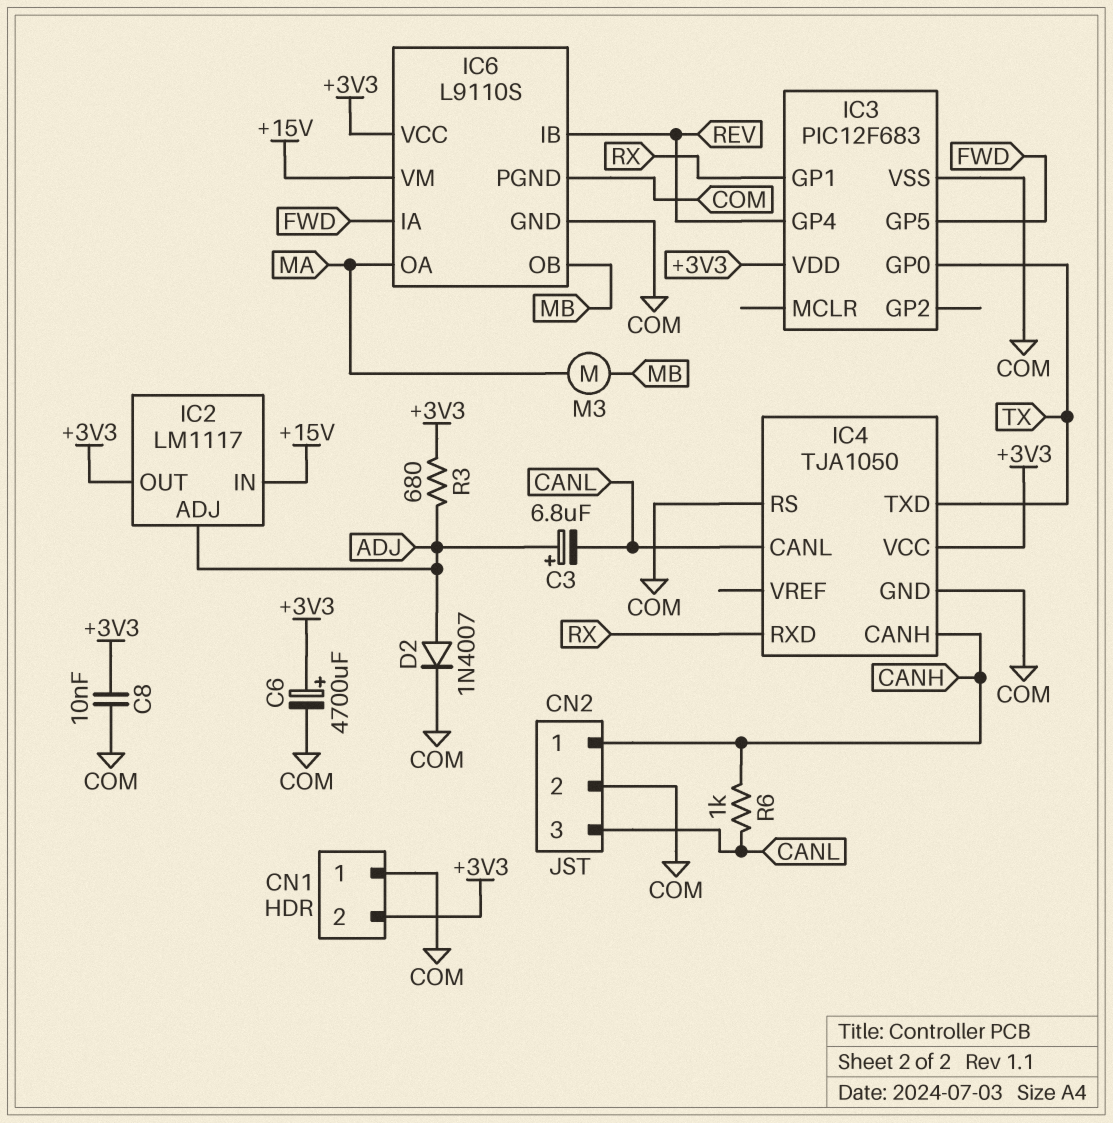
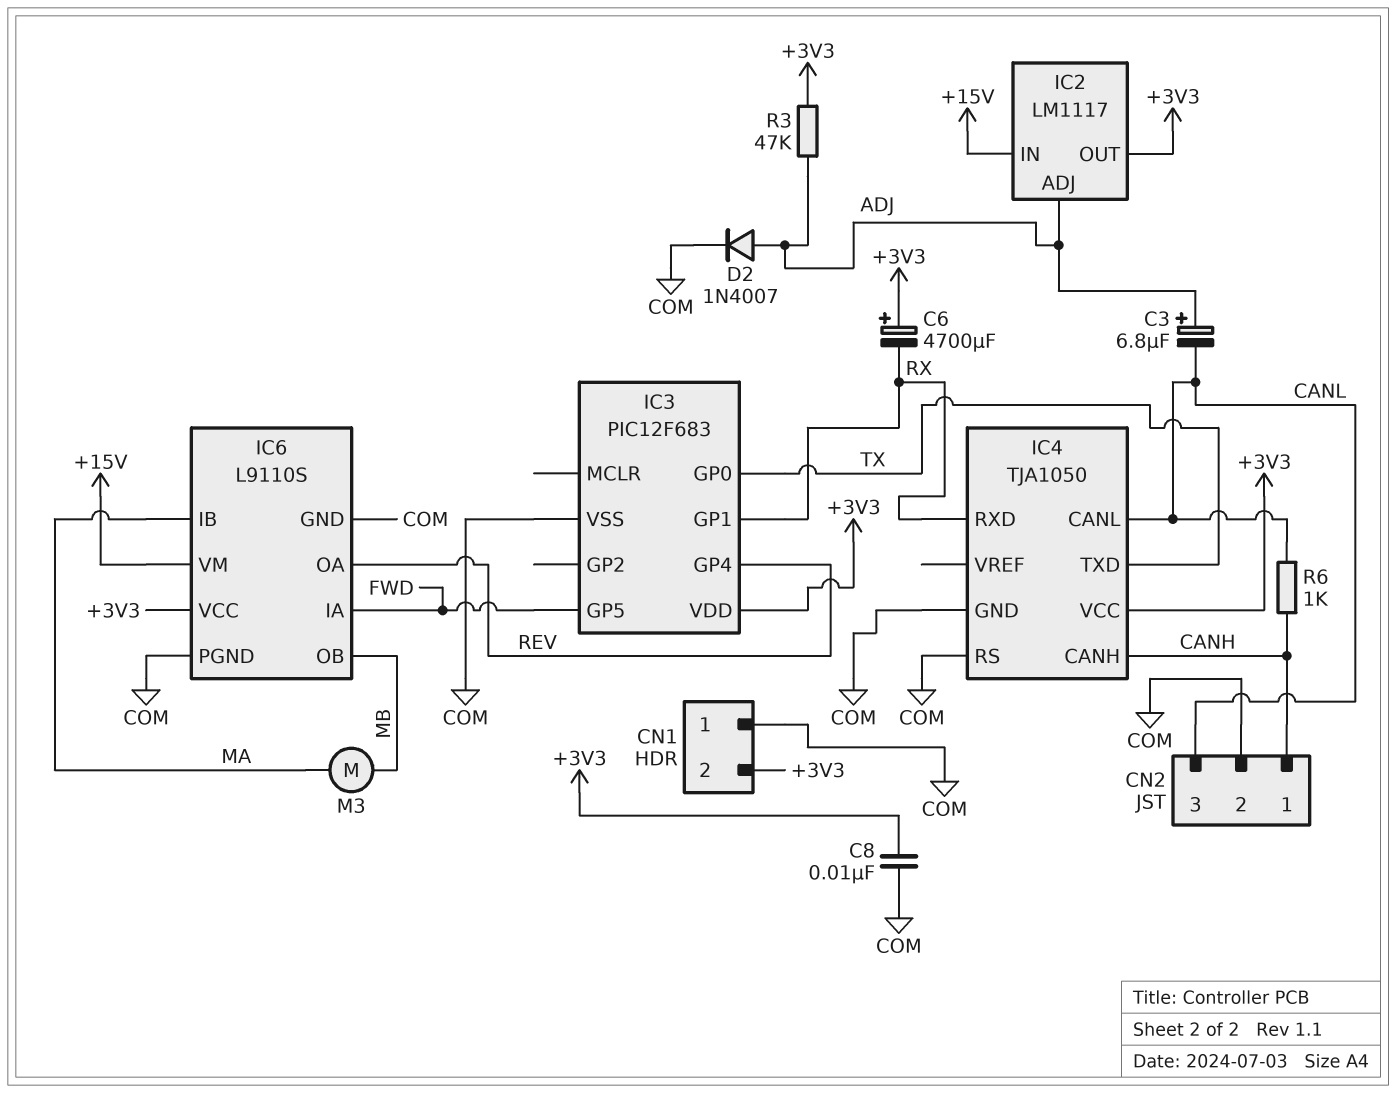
C6: 4700uF (plus +3V3, minus COM) -> 4700uF (plus +3V3, minus RX)
IC6 pin IB: REV -> MA
IC6 pin OA: MA -> REV
R3: 680 (+3V3, ADJ) -> 47k (+3V3, ADJ)

